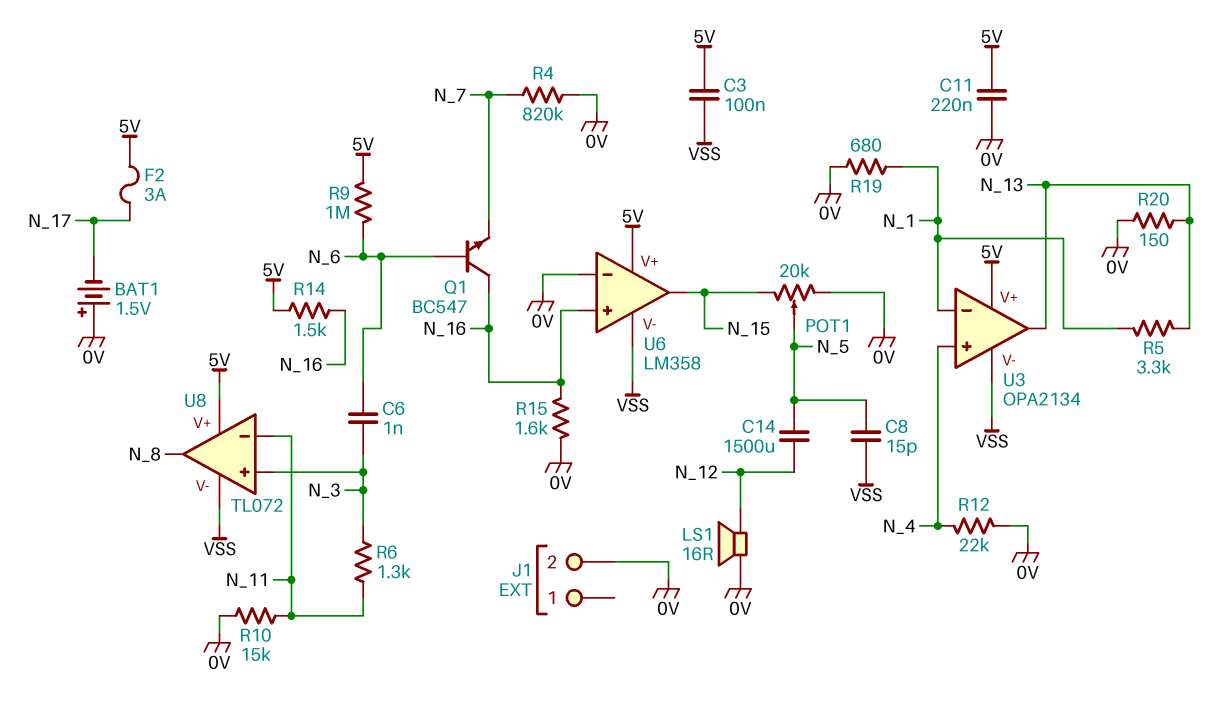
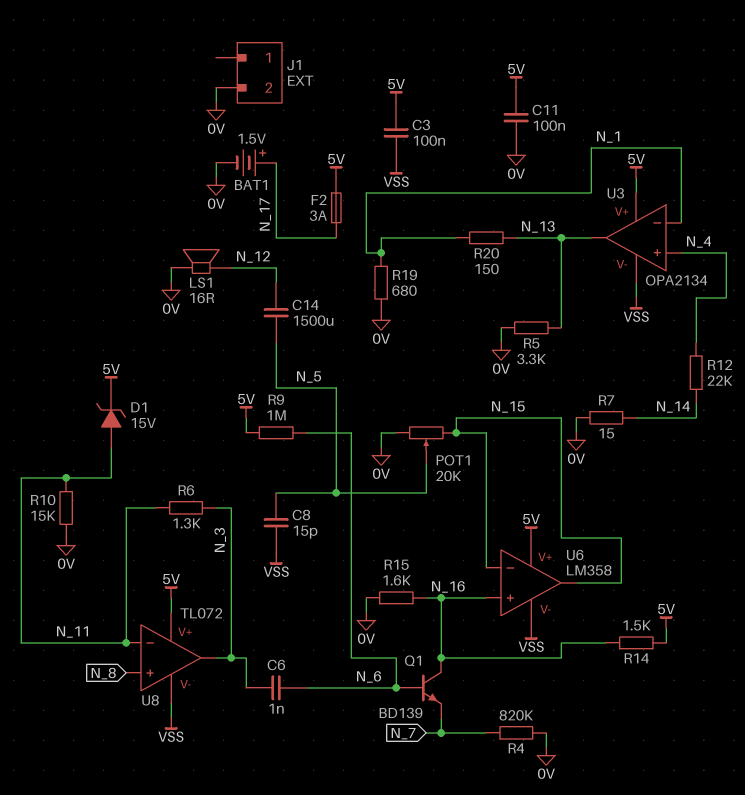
BAT1: 1.5V (plus 0V, minus N_17) -> 1.5V (plus N_17, minus 0V)
C11: 220nF (0V, 5V) -> 100nF (0V, 5V)
D1: none -> zener 15V (A N_11, K 5V)
Q1: NPN BC547 (B N_6, C N_16, E N_7) -> NPN BD139 (B N_6, C N_16, E N_7)
R5: 3.3k (N_1, N_13) -> 3.3k (0V, N_13)
R7: none -> 15 (0V, N_14)
R12: 22k (0V, N_4) -> 22k (N_4, N_14)
R20: 150 (0V, N_13) -> 150 (N_1, N_13)
U6 pin in-: 0V -> N_15
U8 pin in+: N_3 -> N_8
U8 pin out: N_8 -> N_3

